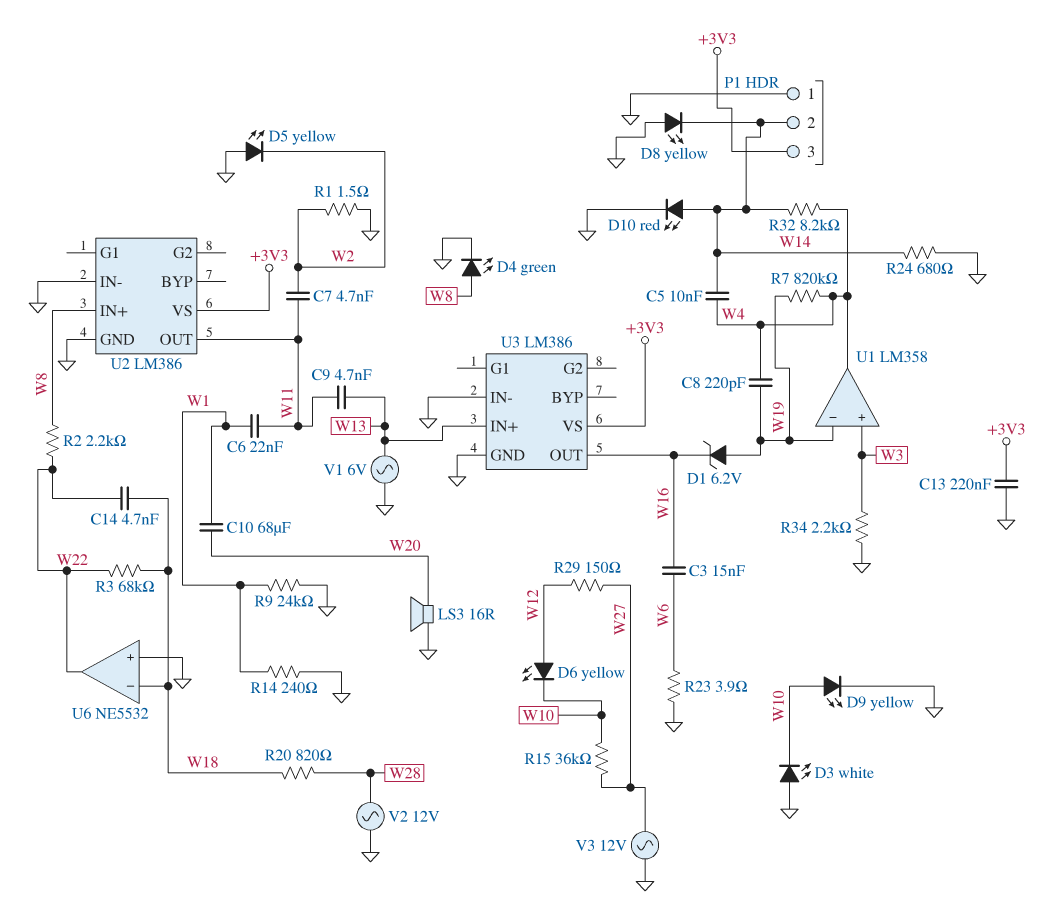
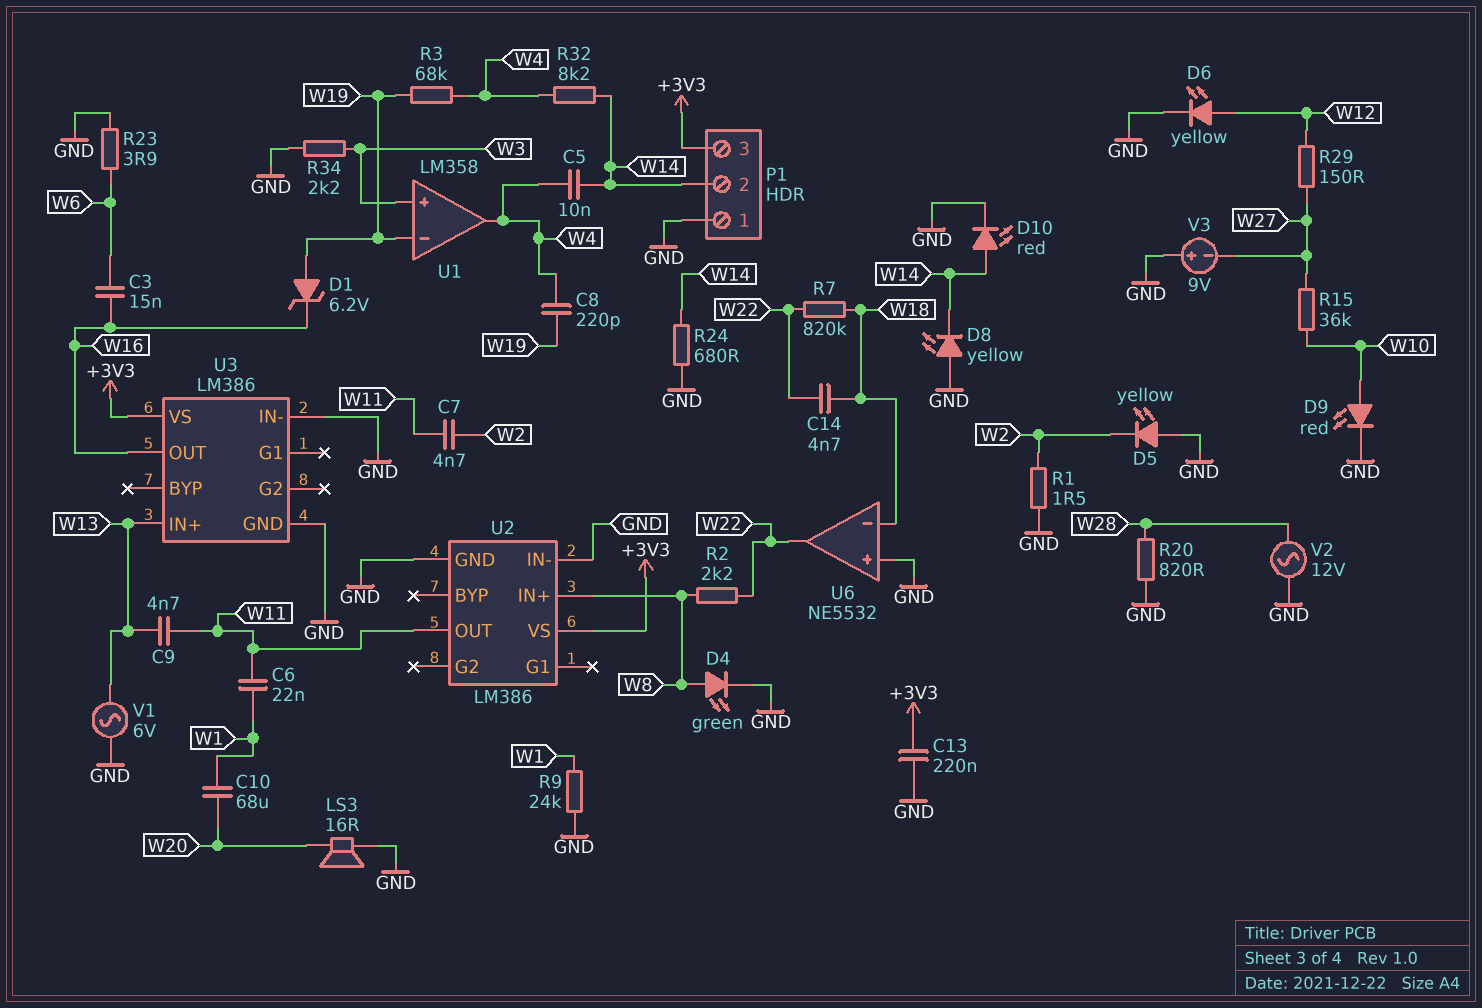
D3: LED white (A GND, K W10) -> none
D6: LED yellow (A W12, K W10) -> LED yellow (A W12, K GND)
D9: LED yellow (A W10, K GND) -> LED red (A W10, K GND)
R3: 68k (W18, W22) -> 68k (W4, W19)
R7: 820k (W4, W19) -> 820k (W18, W22)
R14: 240 (GND, W1) -> none
R20: 820 (W18, W28) -> 820 (GND, W28)
V3: AC 12V (GND, W27) -> 9V (plus GND, minus W27)

